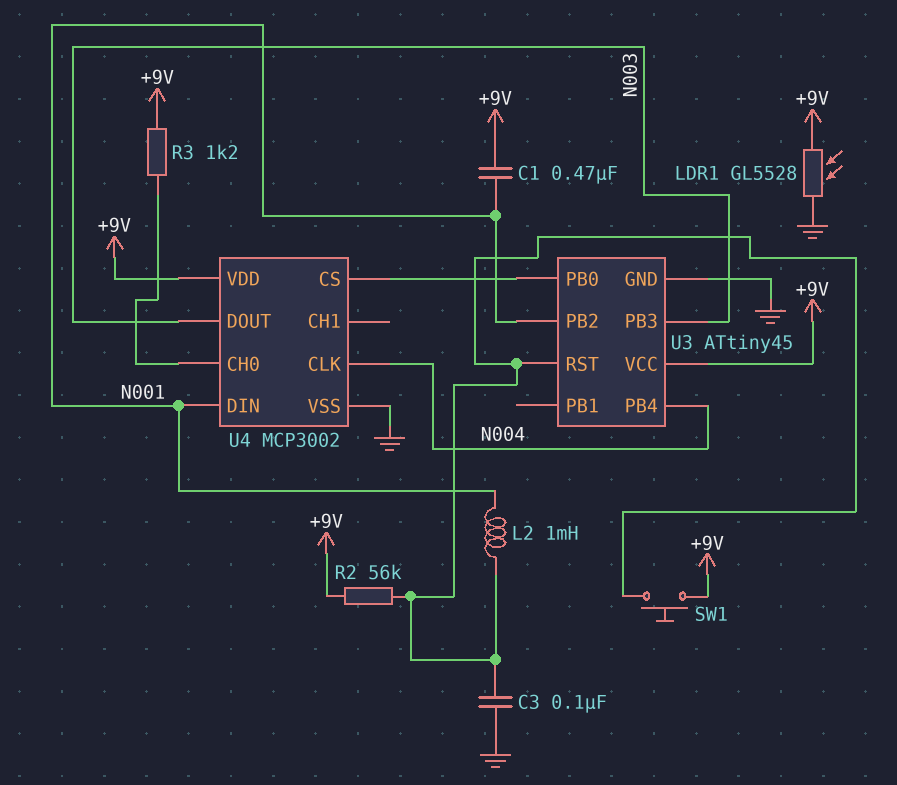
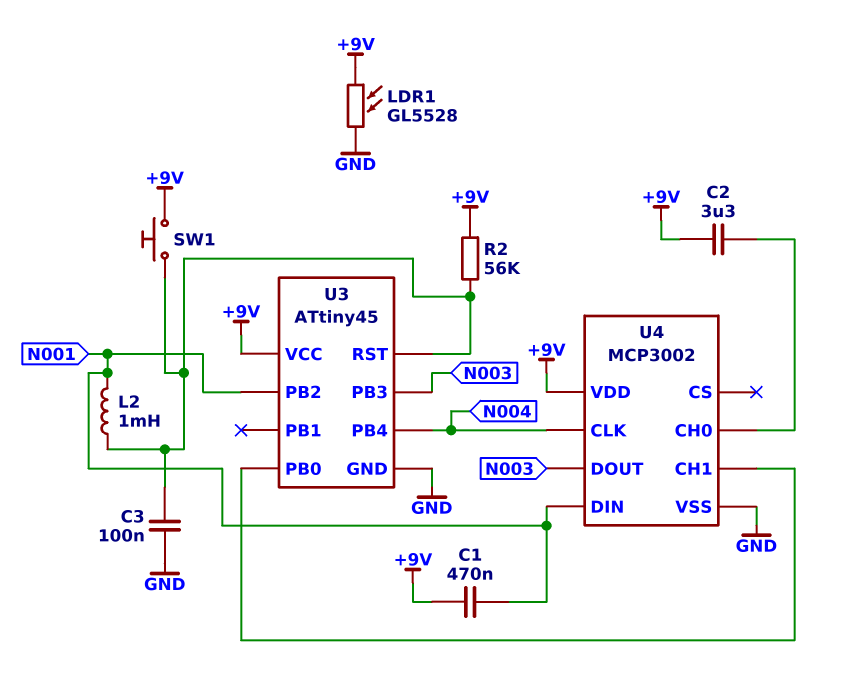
C2: none -> 3.3uF (+9V, U4/CH0)
R3: 1.2k (+9V, U4/CH0) -> none
U4 pin CH1: none -> U3/PB0
U4 pin CS: U3/PB0 -> none

